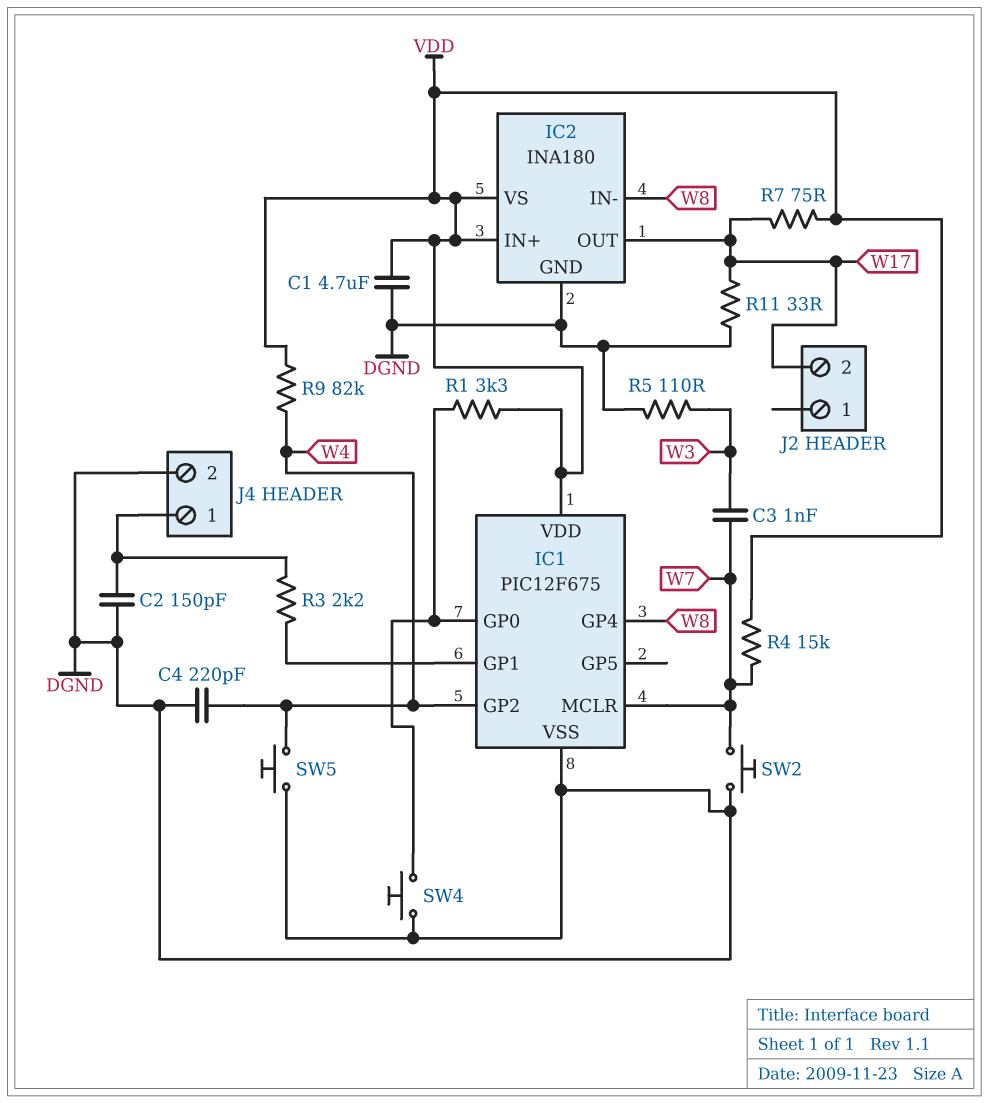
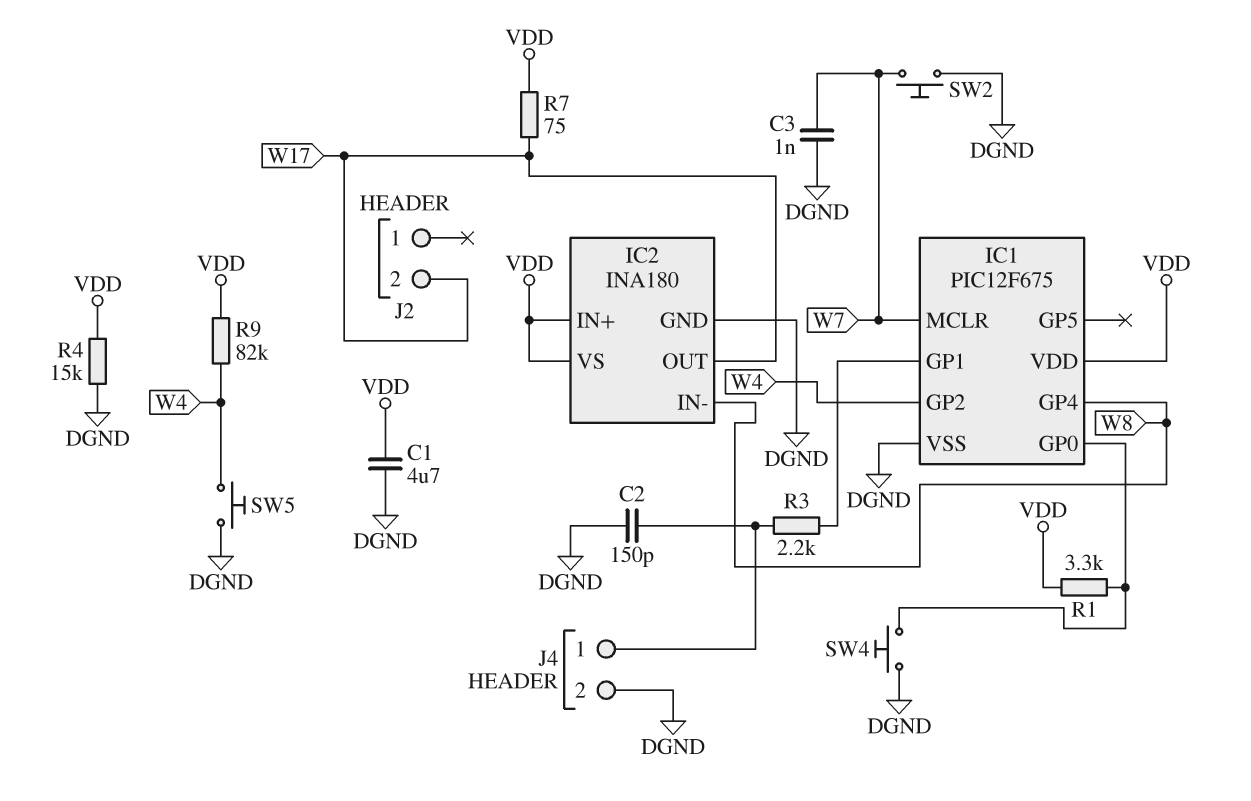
C3: 1nF (W3, W7) -> 1nF (DGND, W7)
C4: 220pF (DGND, W4) -> none
R4: 15k (VDD, W7) -> 15k (DGND, VDD)
R5: 110 (DGND, W3) -> none
R11: 33 (DGND, W17) -> none

